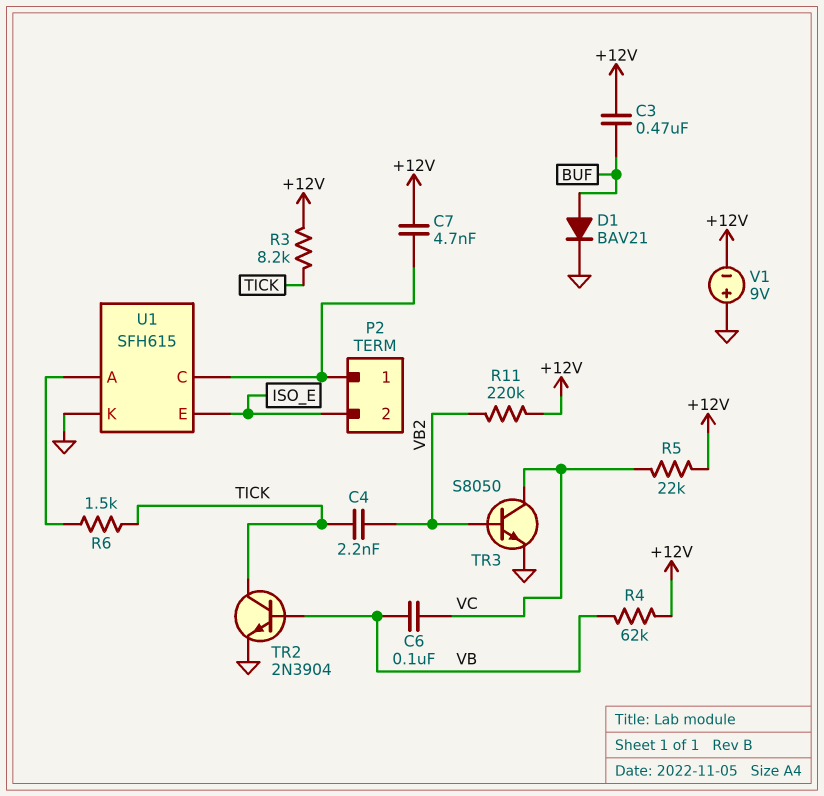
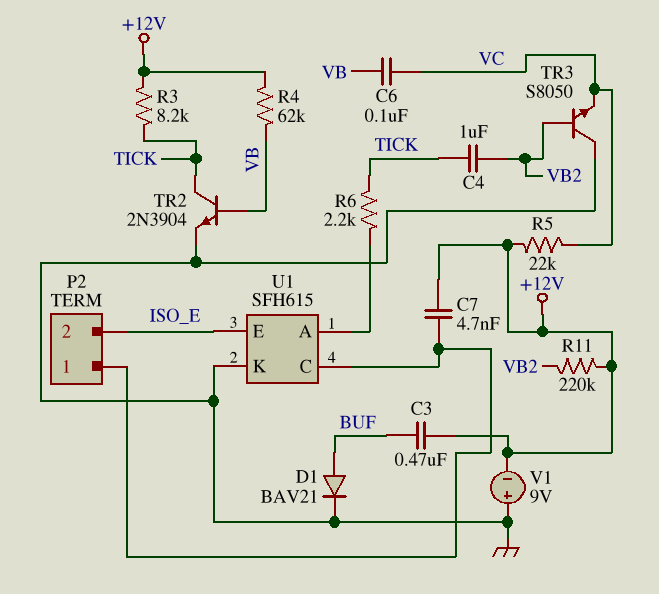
C4: 2.2nF (TICK, VB2) -> 1uF (TICK, VB2)
R6: 1.5k (TICK, U1/A) -> 2.2k (TICK, U1/A)
TR3: NPN S8050 (B VB2, C VC, E GND) -> NPN S8050 (B VB2, C GND, E VC)

